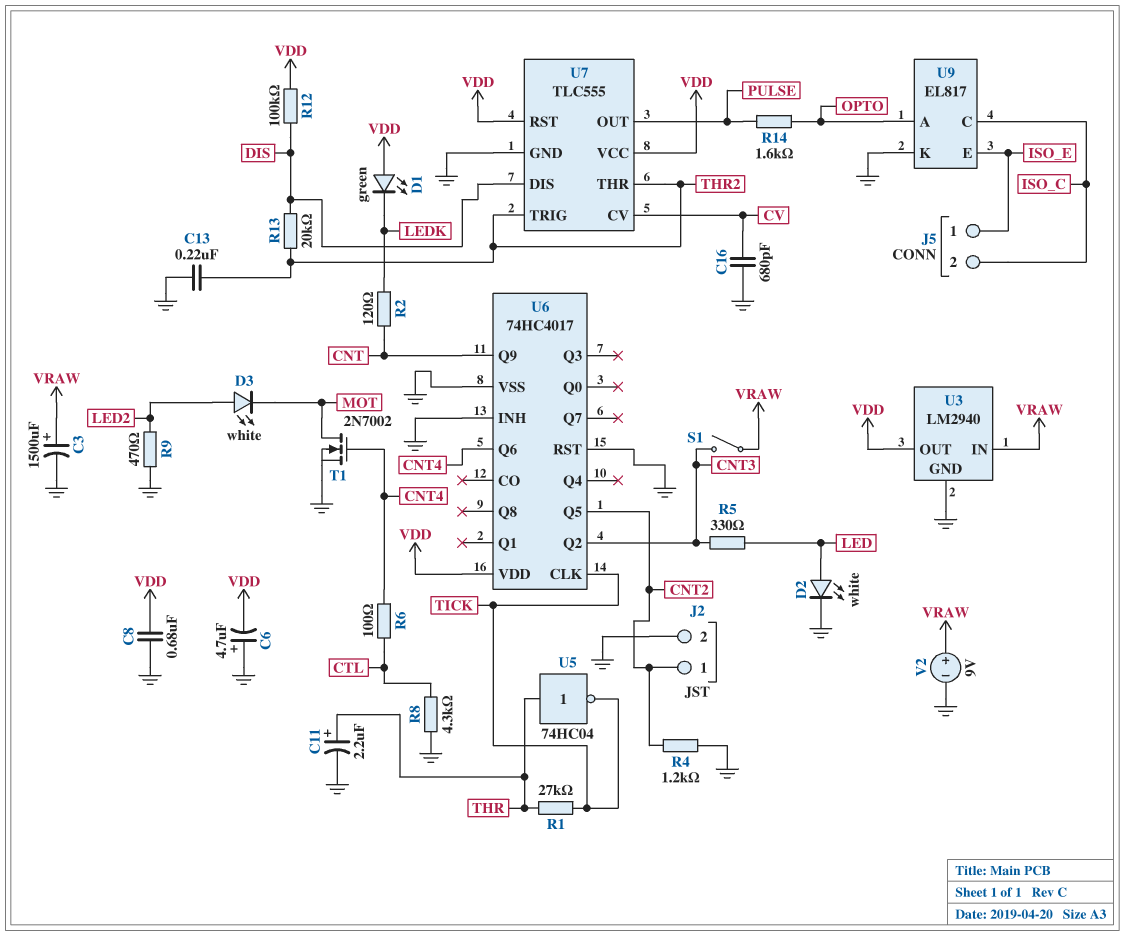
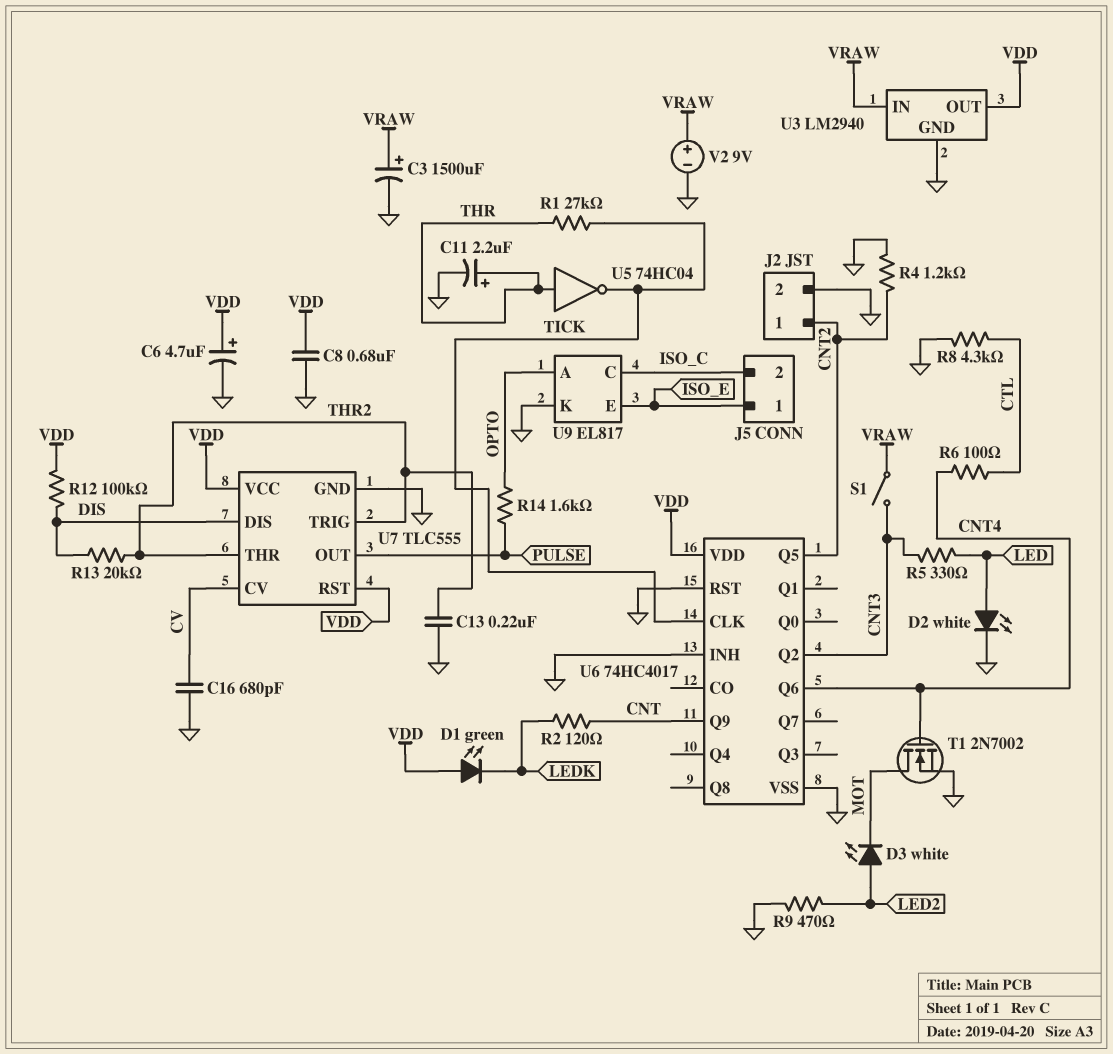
C6: 4.7uF (plus GND, minus VDD) -> 4.7uF (plus VDD, minus GND)

